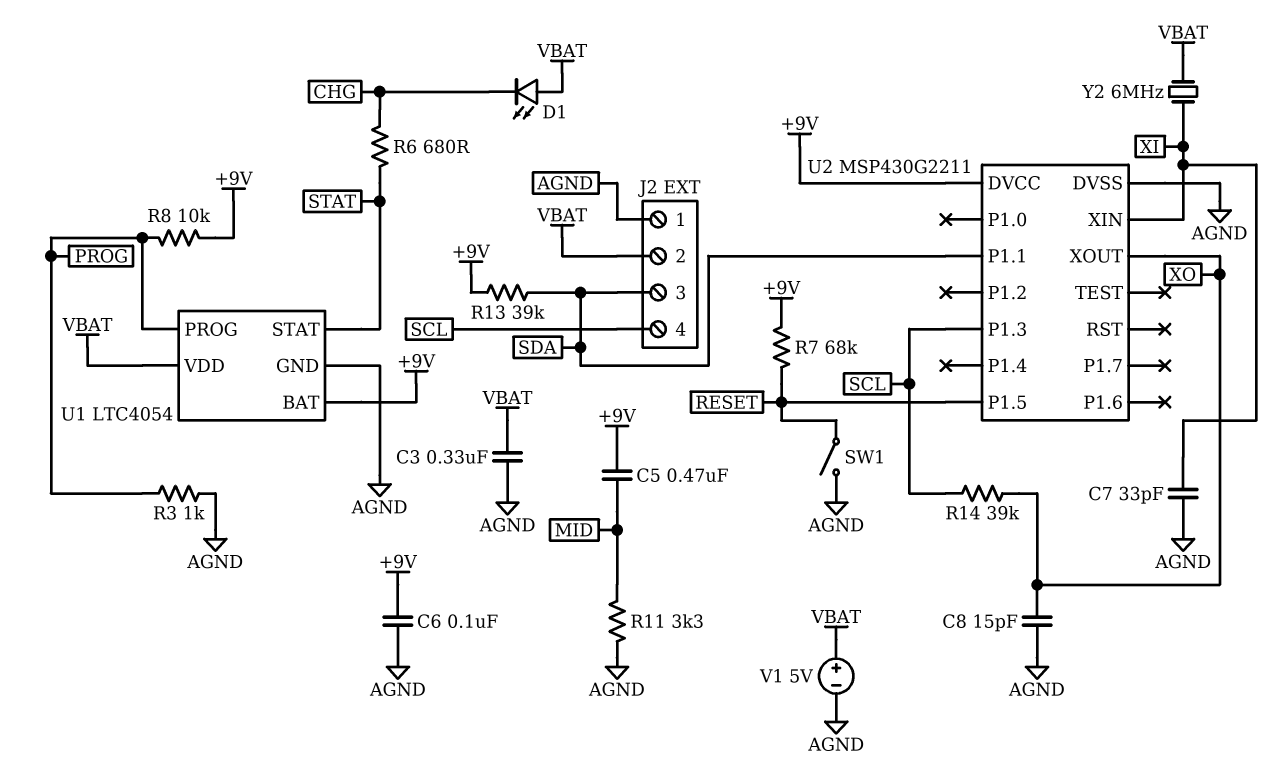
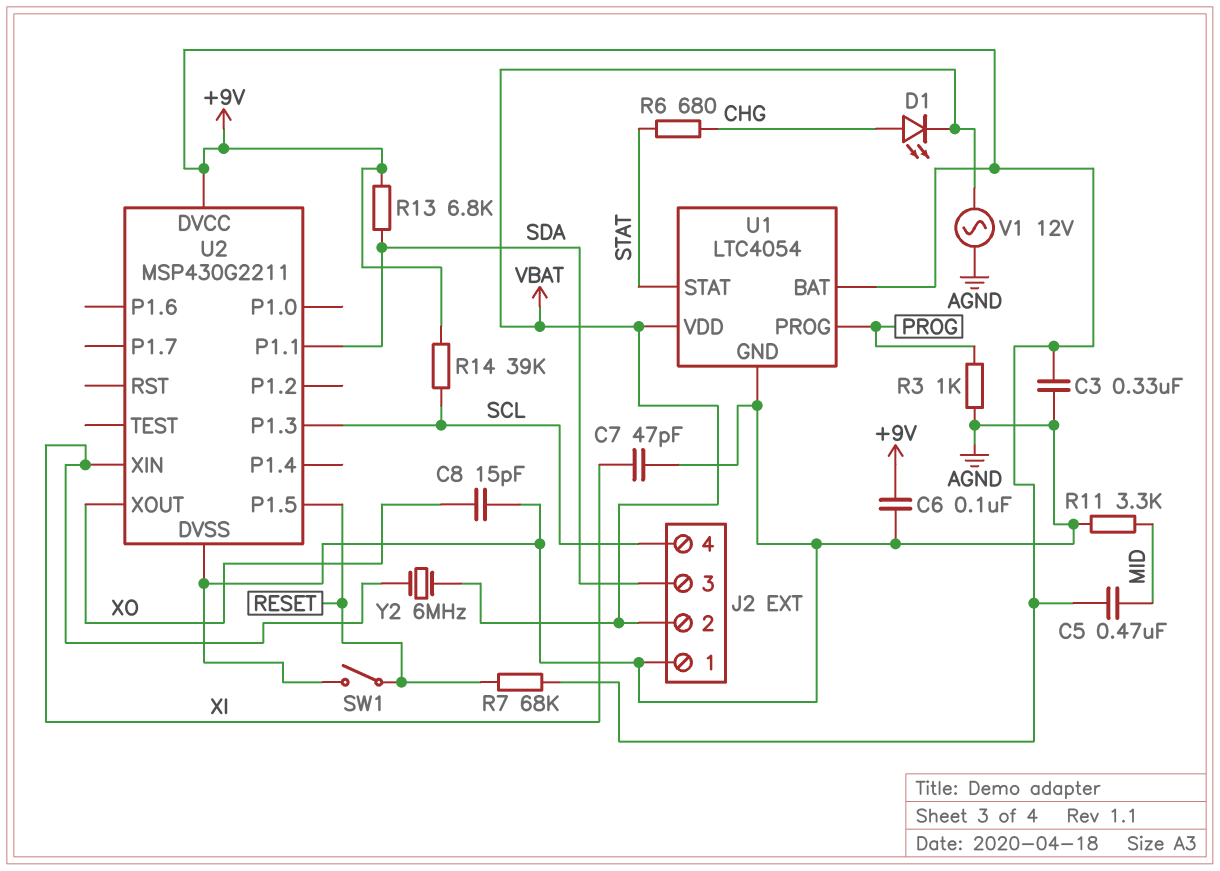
C3: 330nF (AGND, VBAT) -> 330nF (+9V, AGND)
C7: 33pF (AGND, XI) -> 47pF (AGND, XI)
D1: LED (A VBAT, K CHG) -> LED (A CHG, K VBAT)
R8: 10k (+9V, PROG) -> none
R13: 39k (+9V, SDA) -> 6.8k (+9V, SDA)
R14: 39k (SCL, XO) -> 39k (+9V, SCL)
V1: 5V (plus VBAT, minus AGND) -> AC 12V (AGND, VBAT)

